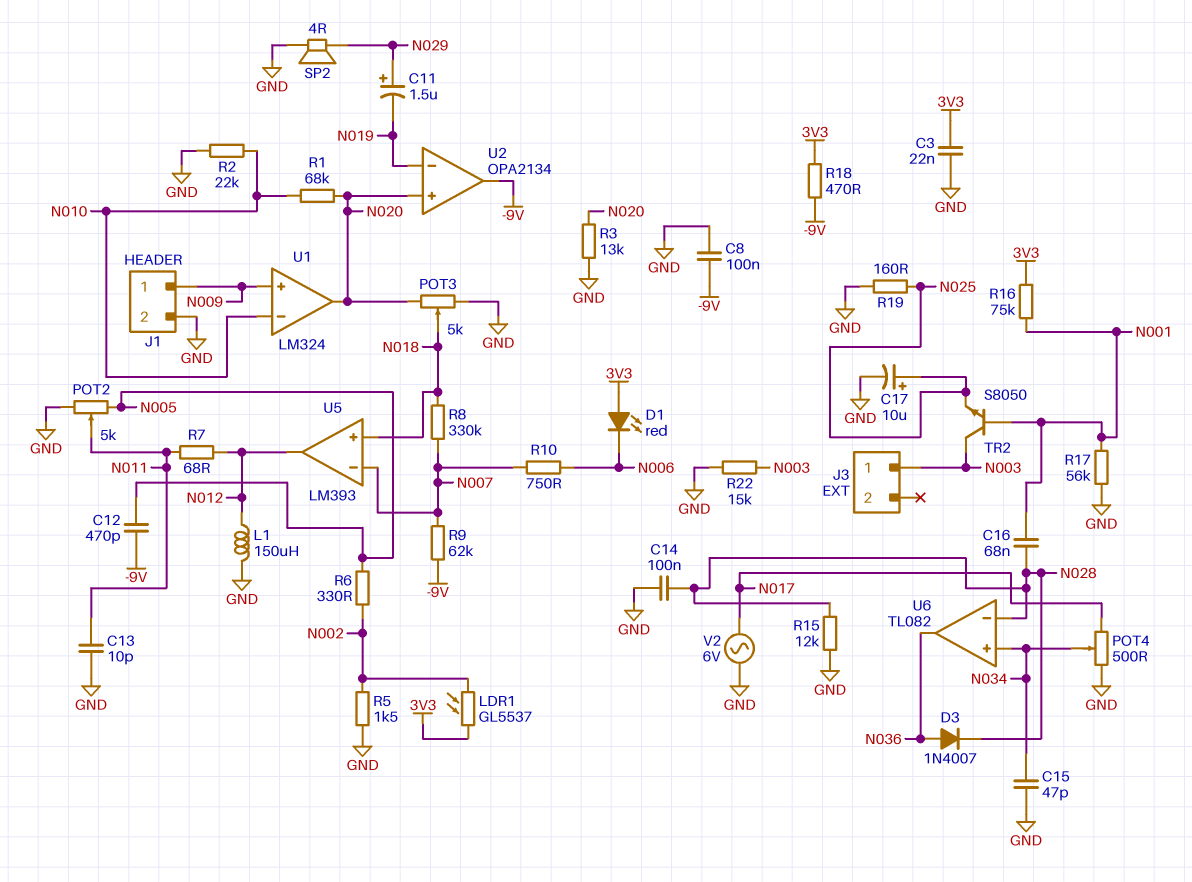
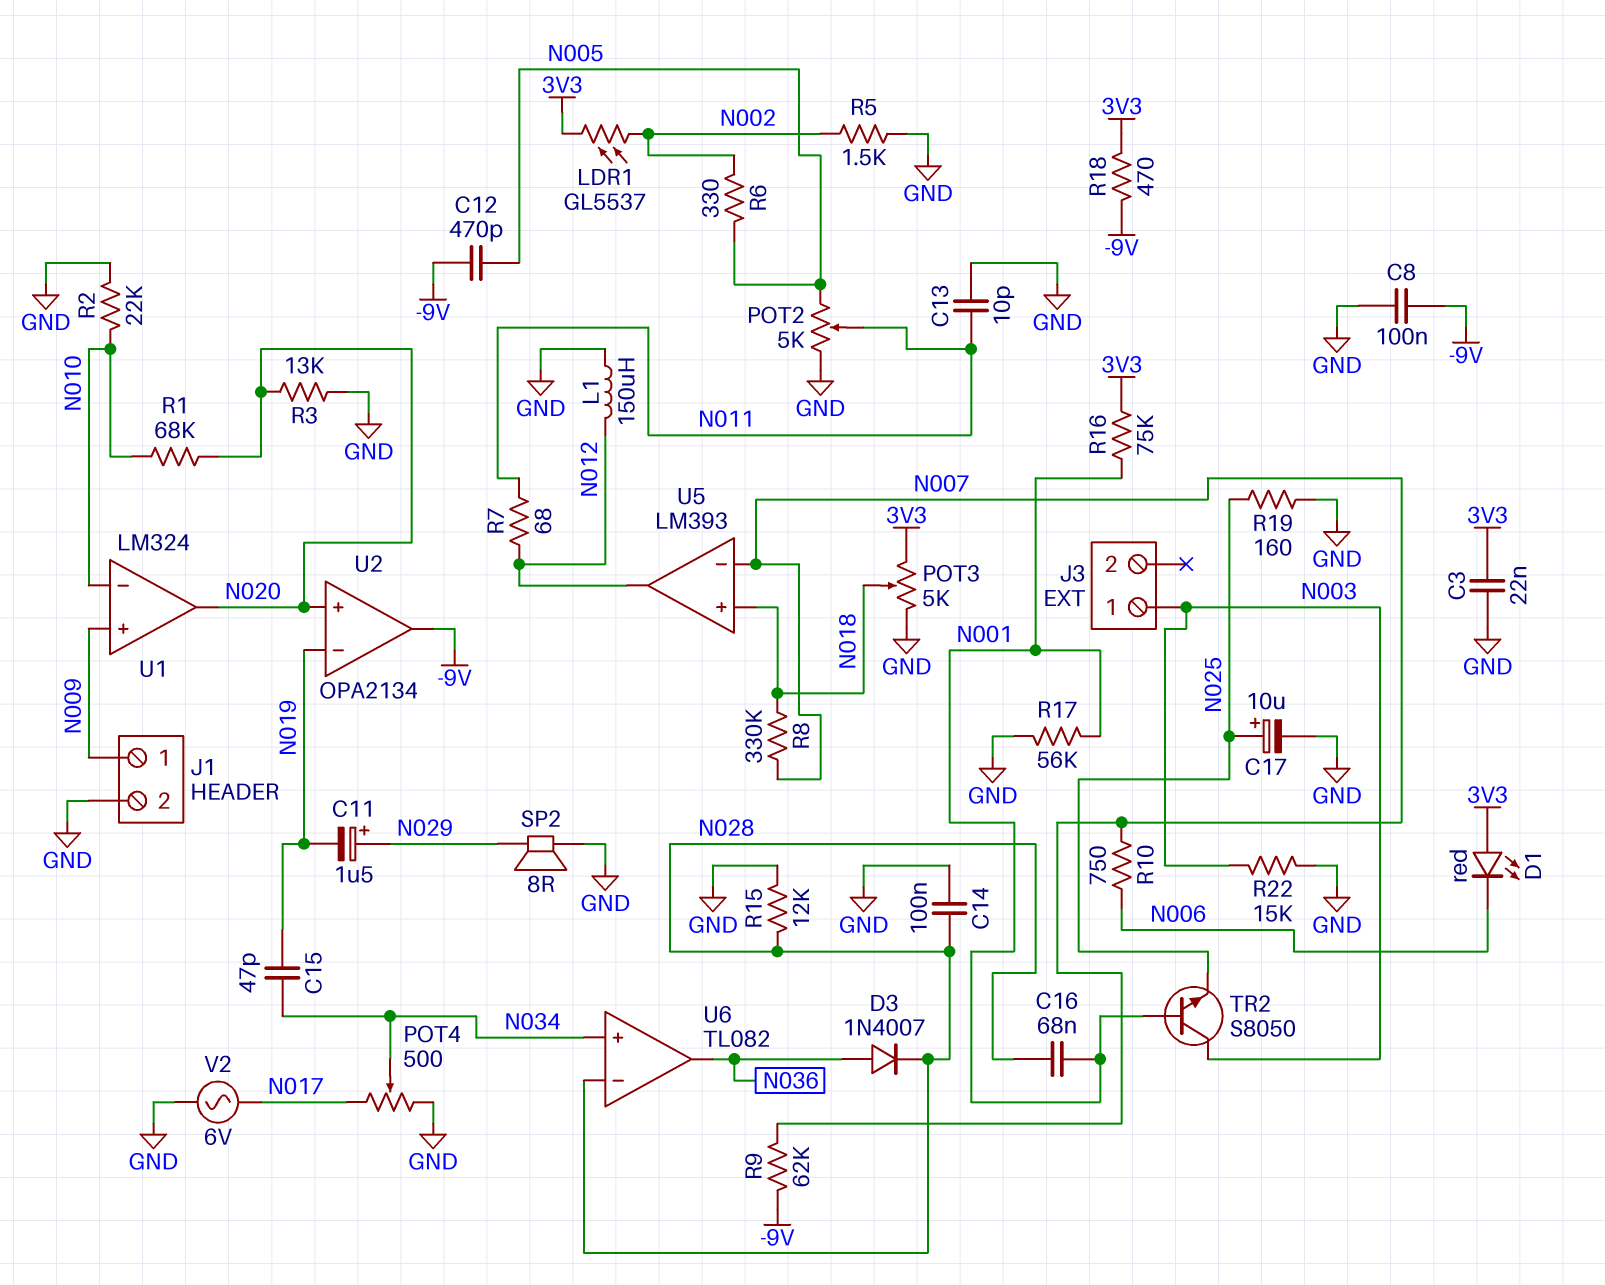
C15: 47pF (GND, N034) -> 47pF (N019, N034)
POT3: 5k (GND, N020, wiper N018) -> 5k (3V3, GND, wiper N018)
SP2: speaker 4R (GND, N029) -> speaker 8R (GND, N029)

